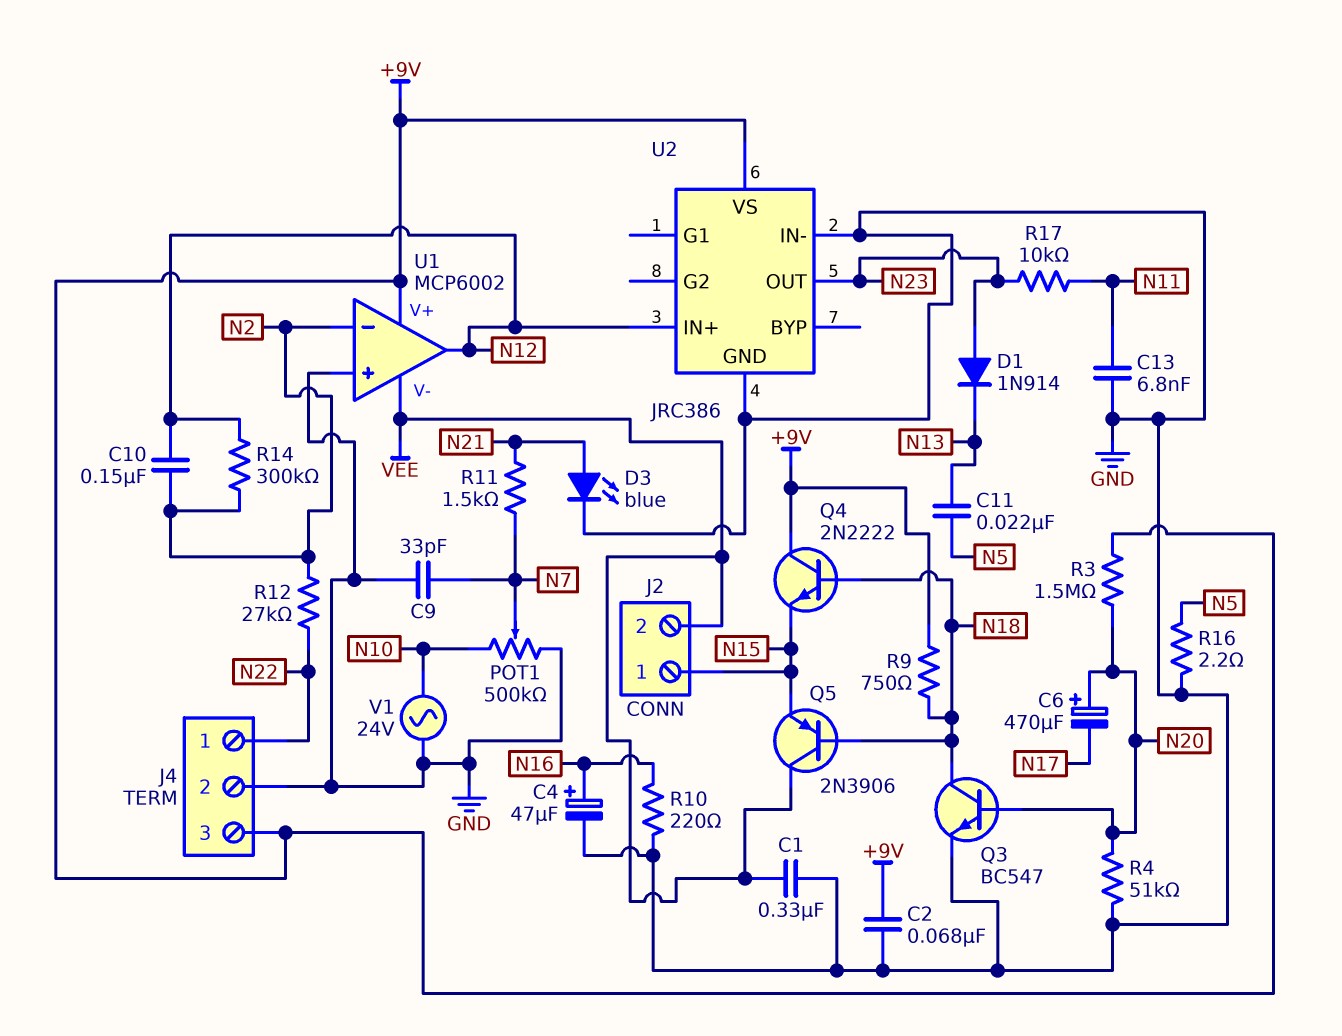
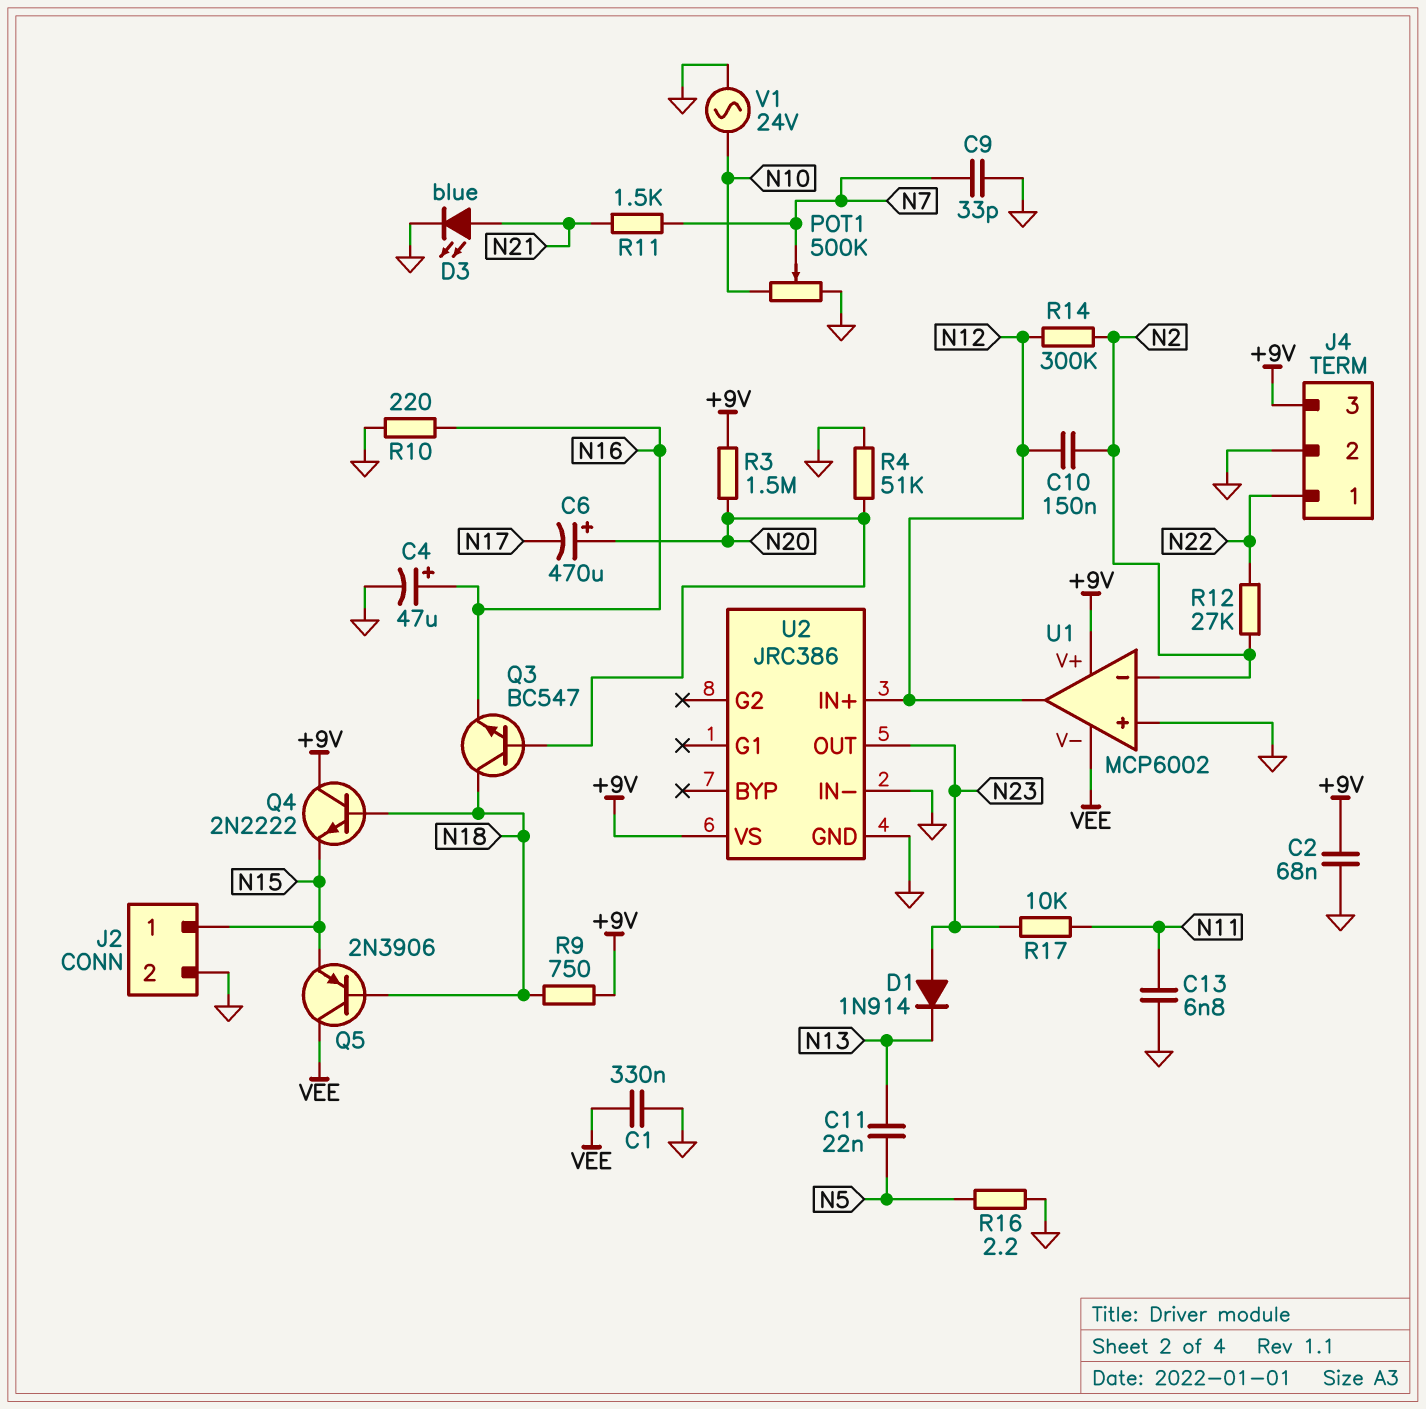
J2 pin 2: VEE -> GND
Q3: NPN BC547 (B N20, C N18, E GND) -> NPN BC547 (B N20, C N18, E N16)

